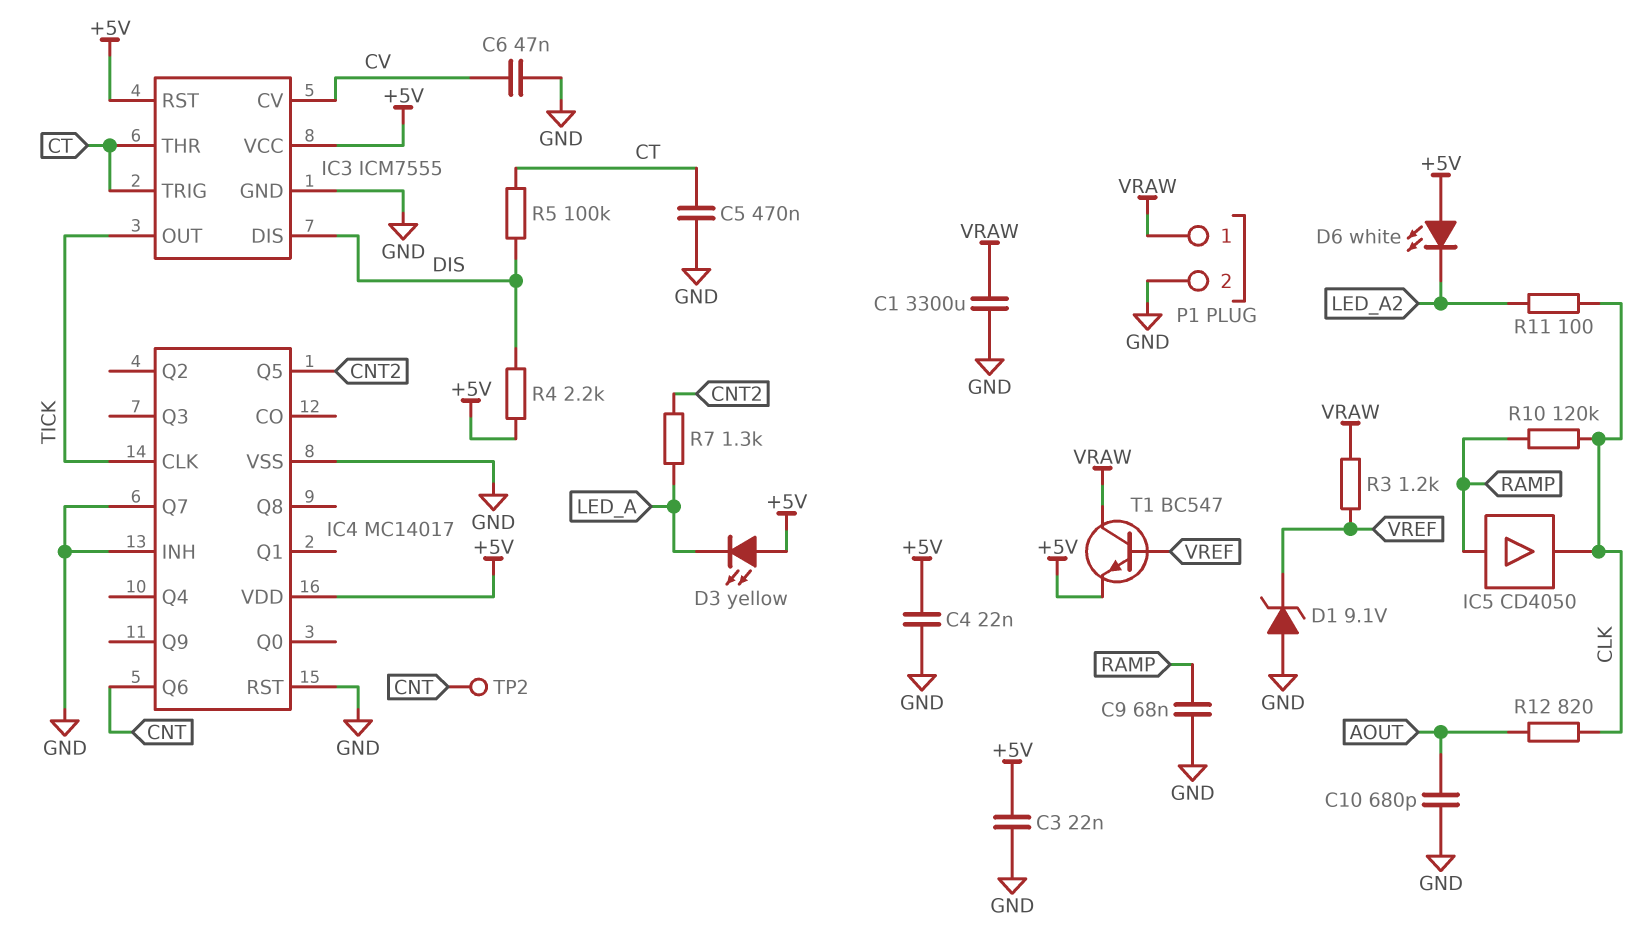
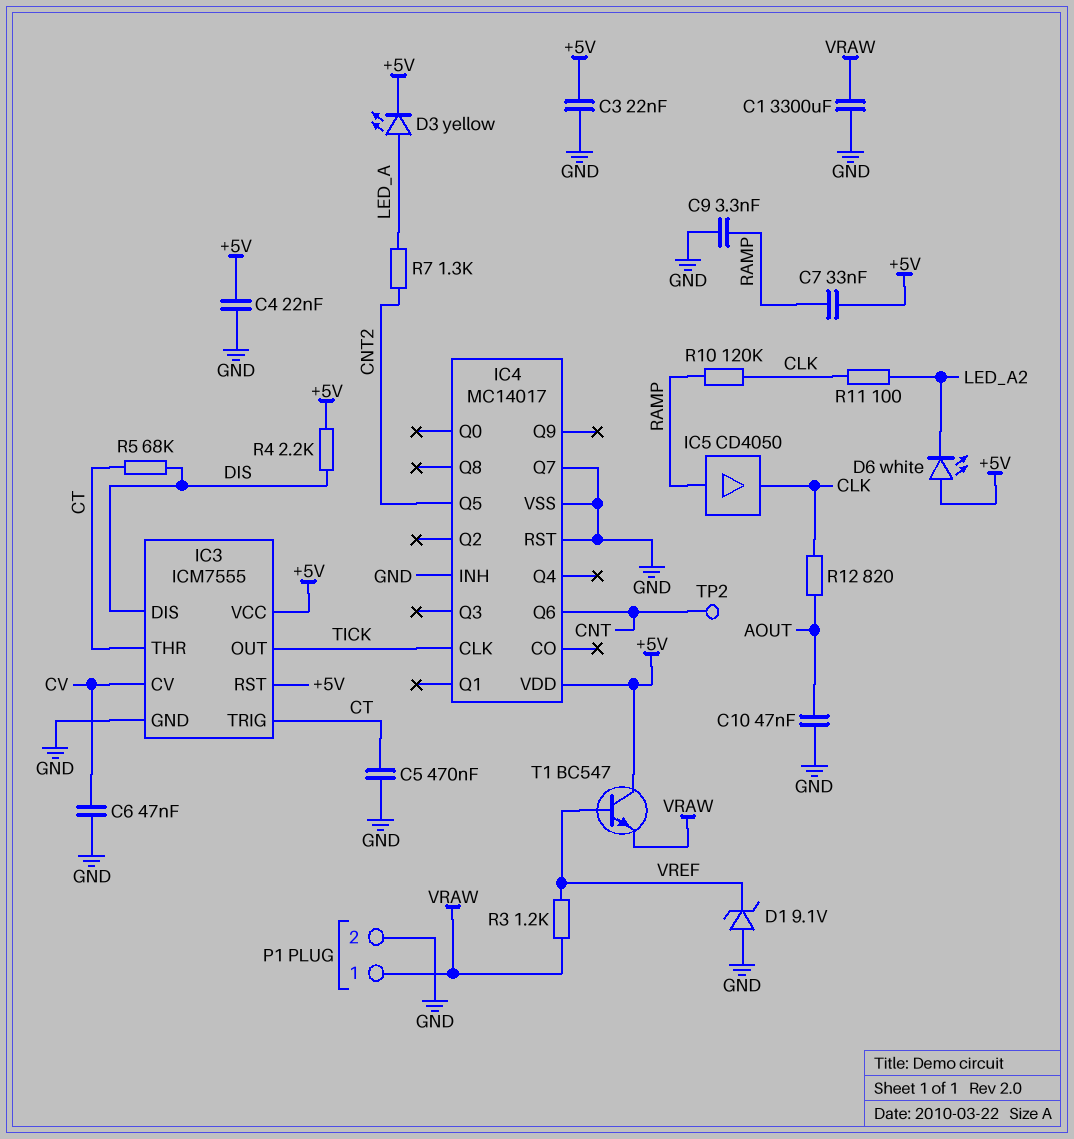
C7: none -> 33nF (+5V, RAMP)
C9: 68nF (GND, RAMP) -> 3.3nF (GND, RAMP)
C10: 680pF (AOUT, GND) -> 47nF (AOUT, GND)
D3: LED yellow (A +5V, K LED_A) -> LED yellow (A LED_A, K +5V)
R5: 100k (CT, DIS) -> 68k (CT, DIS)
T1: NPN BC547 (B VREF, C VRAW, E +5V) -> NPN BC547 (B VREF, C +5V, E VRAW)

